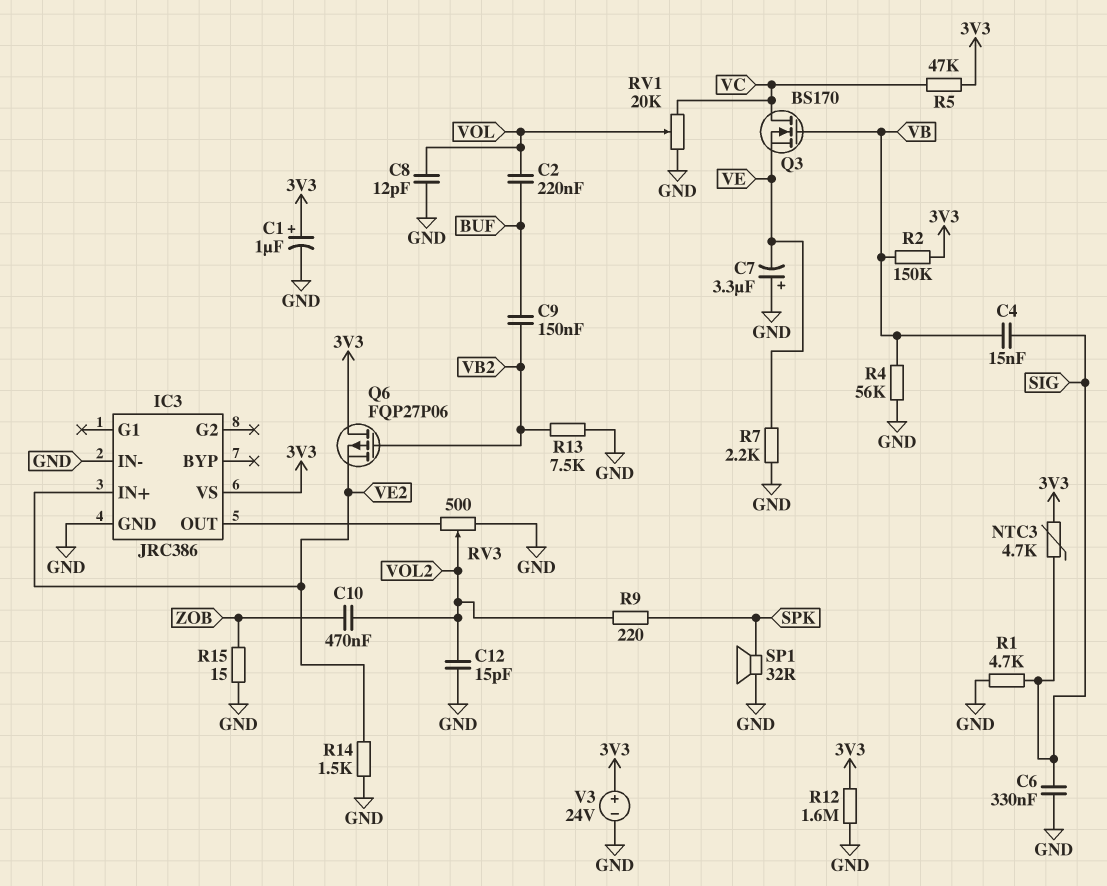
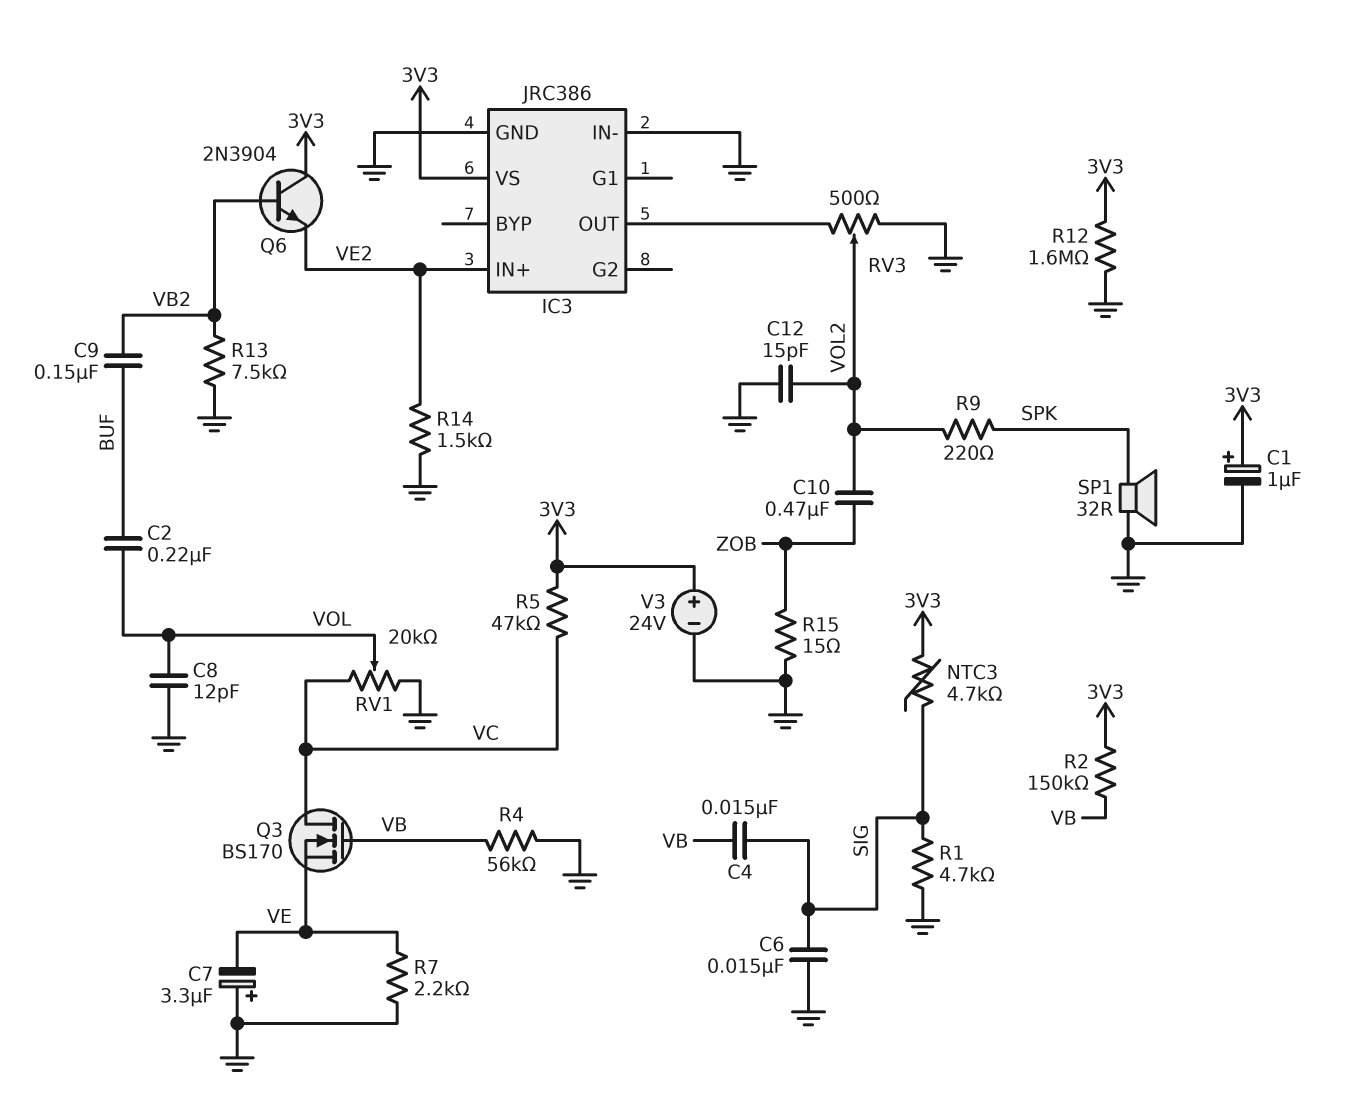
C6: 330nF (GND, SIG) -> 15nF (GND, SIG)
Q6: PMOS FQP27P06 (G VB2, D 3V3, S VE2) -> NPN 2N3904 (B VB2, C 3V3, E VE2)

